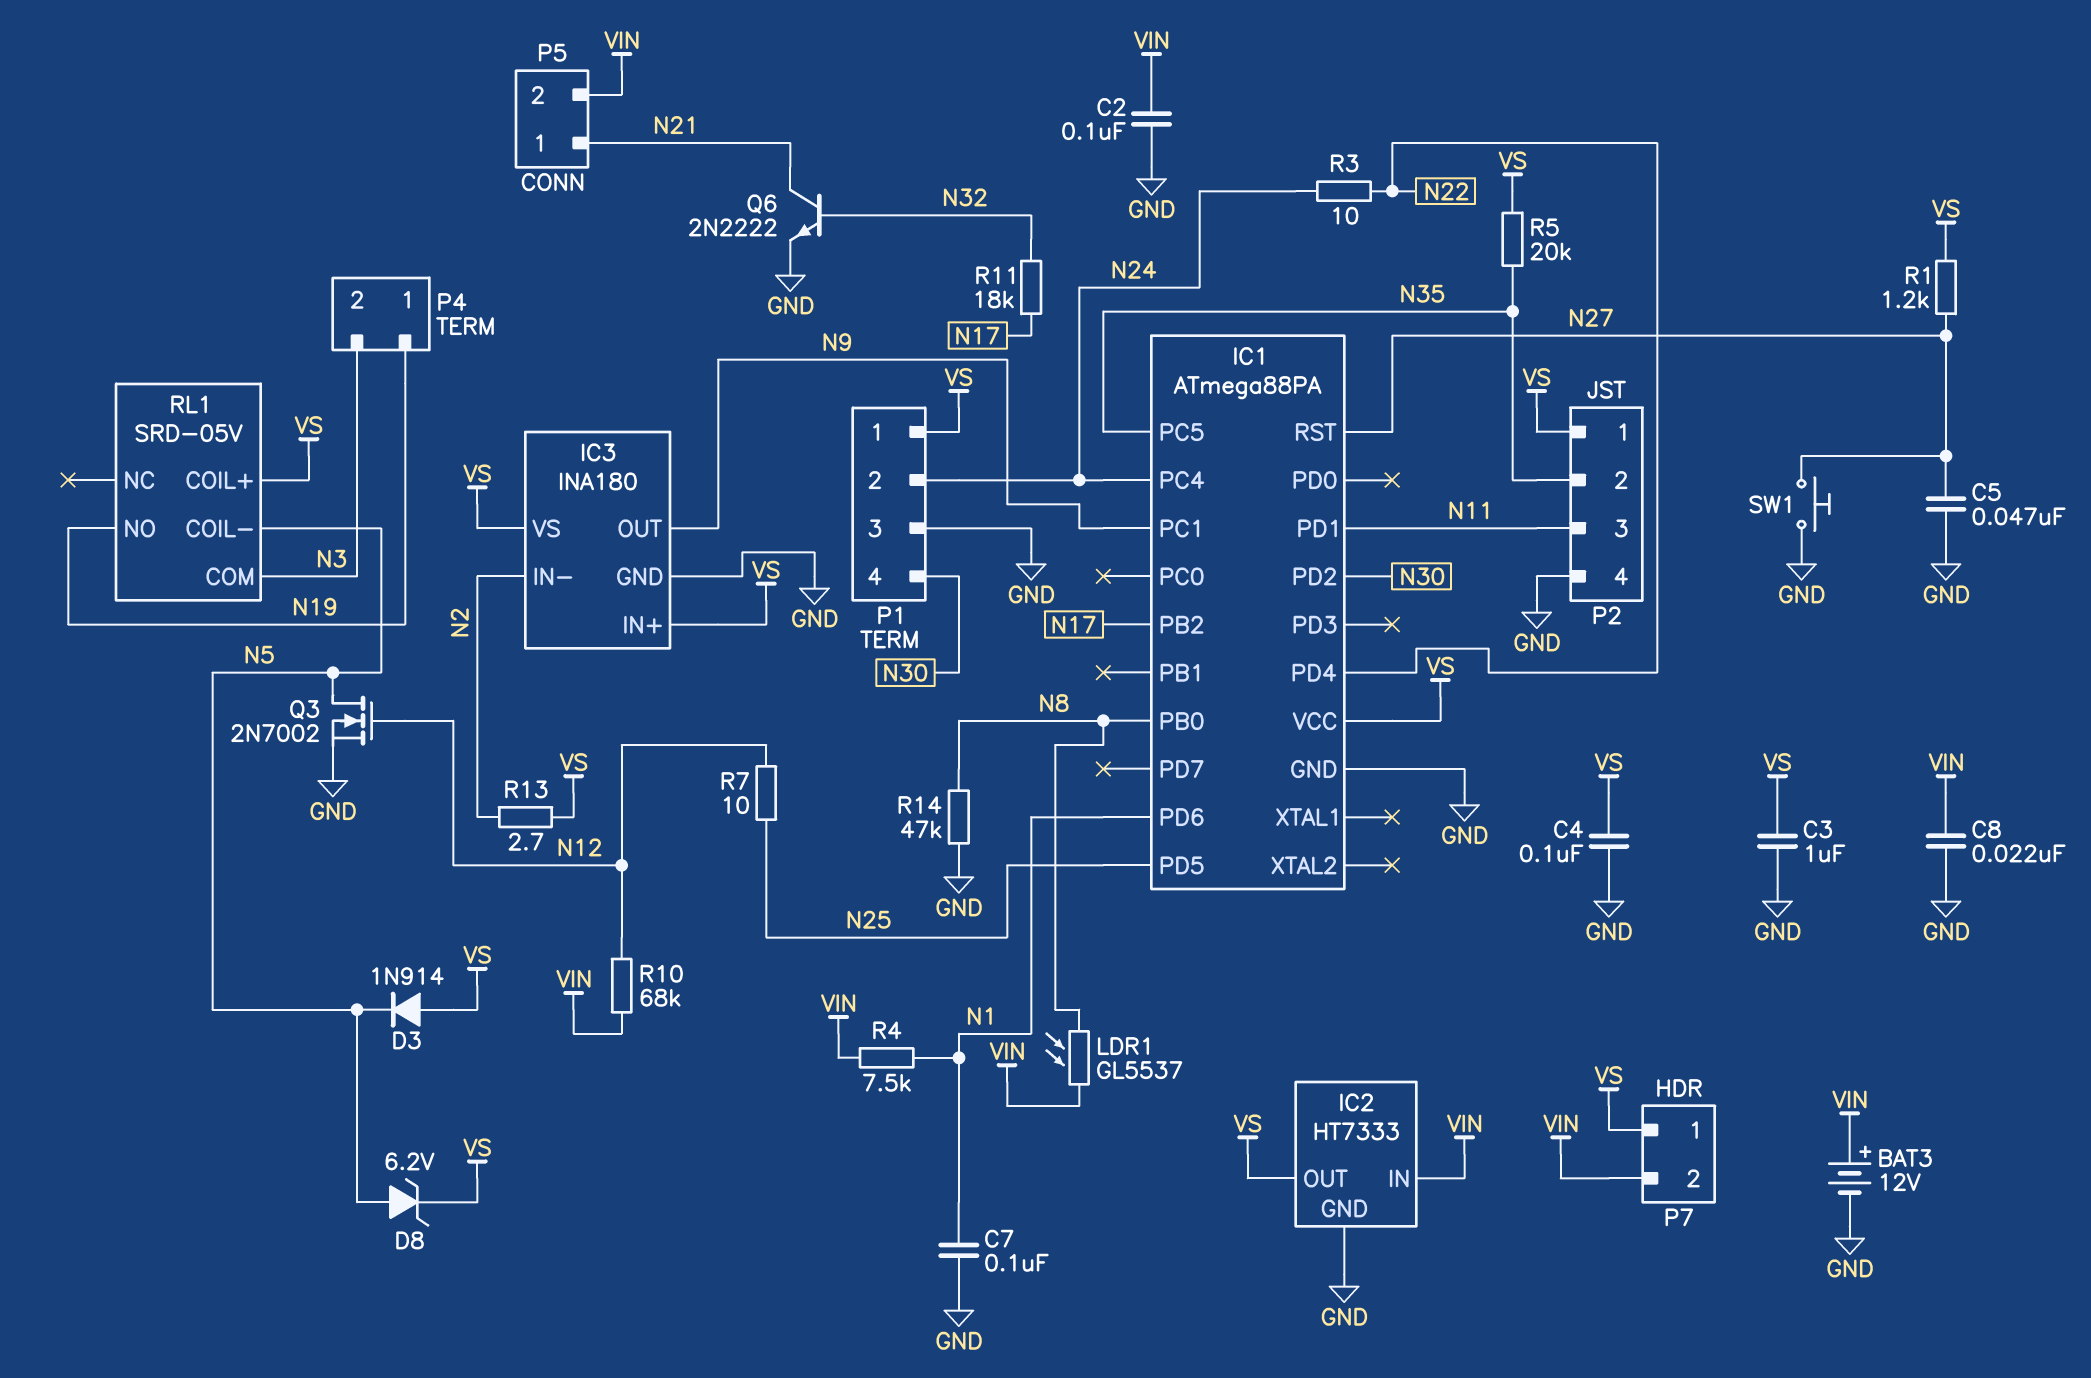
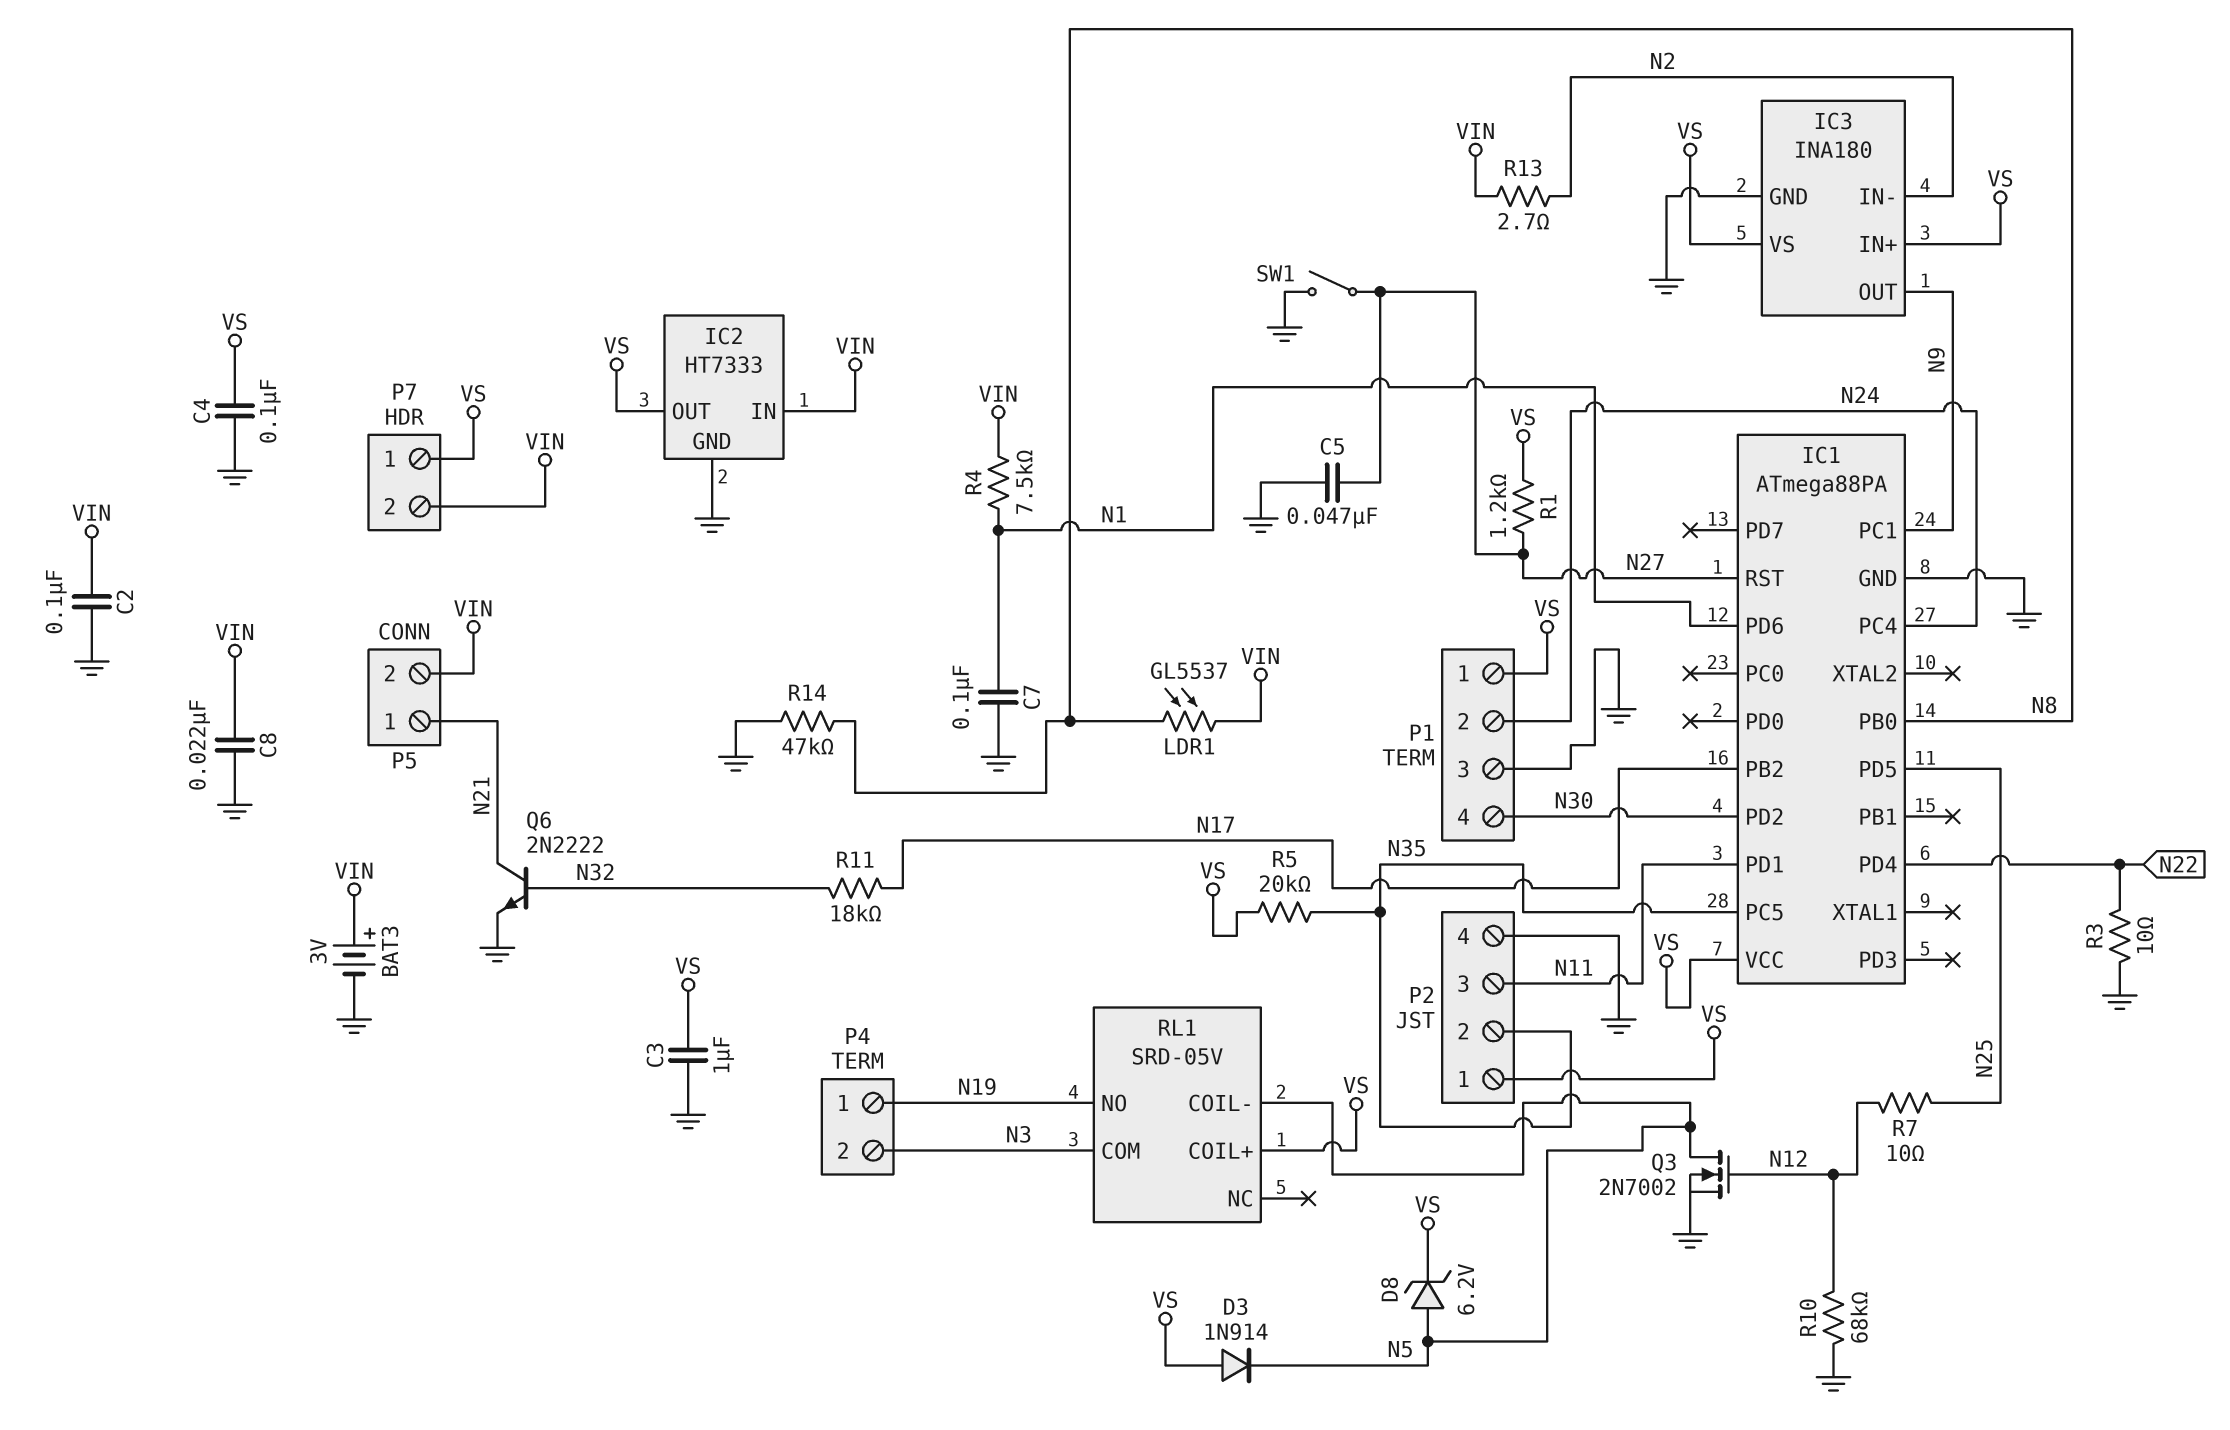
BAT3: 12V (plus VIN, minus GND) -> 3V (plus VIN, minus GND)
R3: 10 (N22, N24) -> 10 (GND, N22)
R10: 68k (N12, VIN) -> 68k (GND, N12)
R13: 2.7 (N2, VS) -> 2.7 (N2, VIN)
SW1: button (GND, N27) -> switch (GND, N27)

